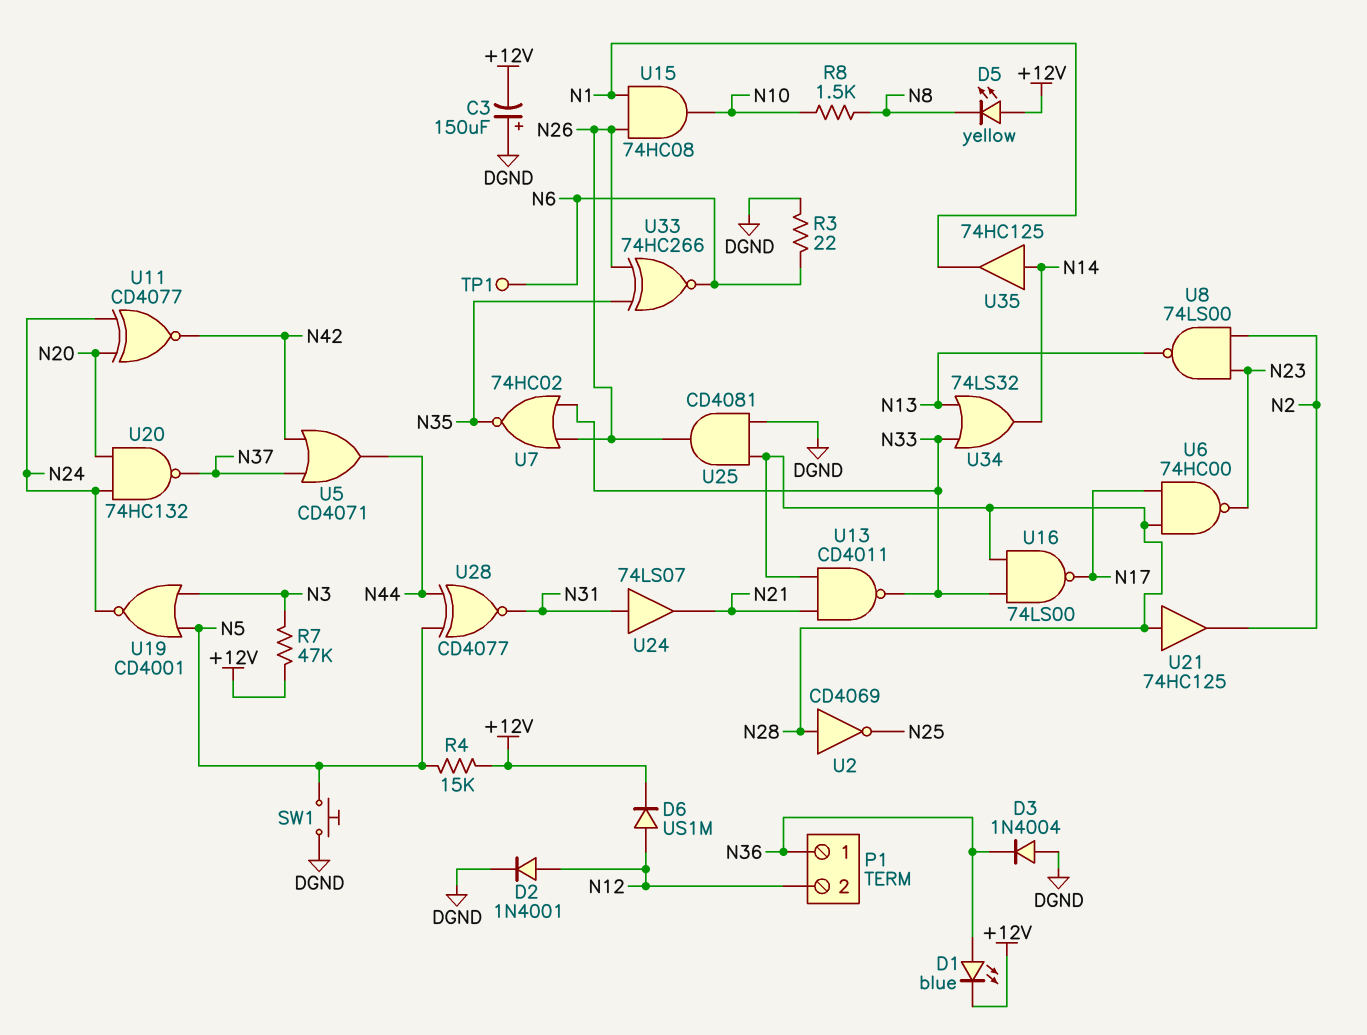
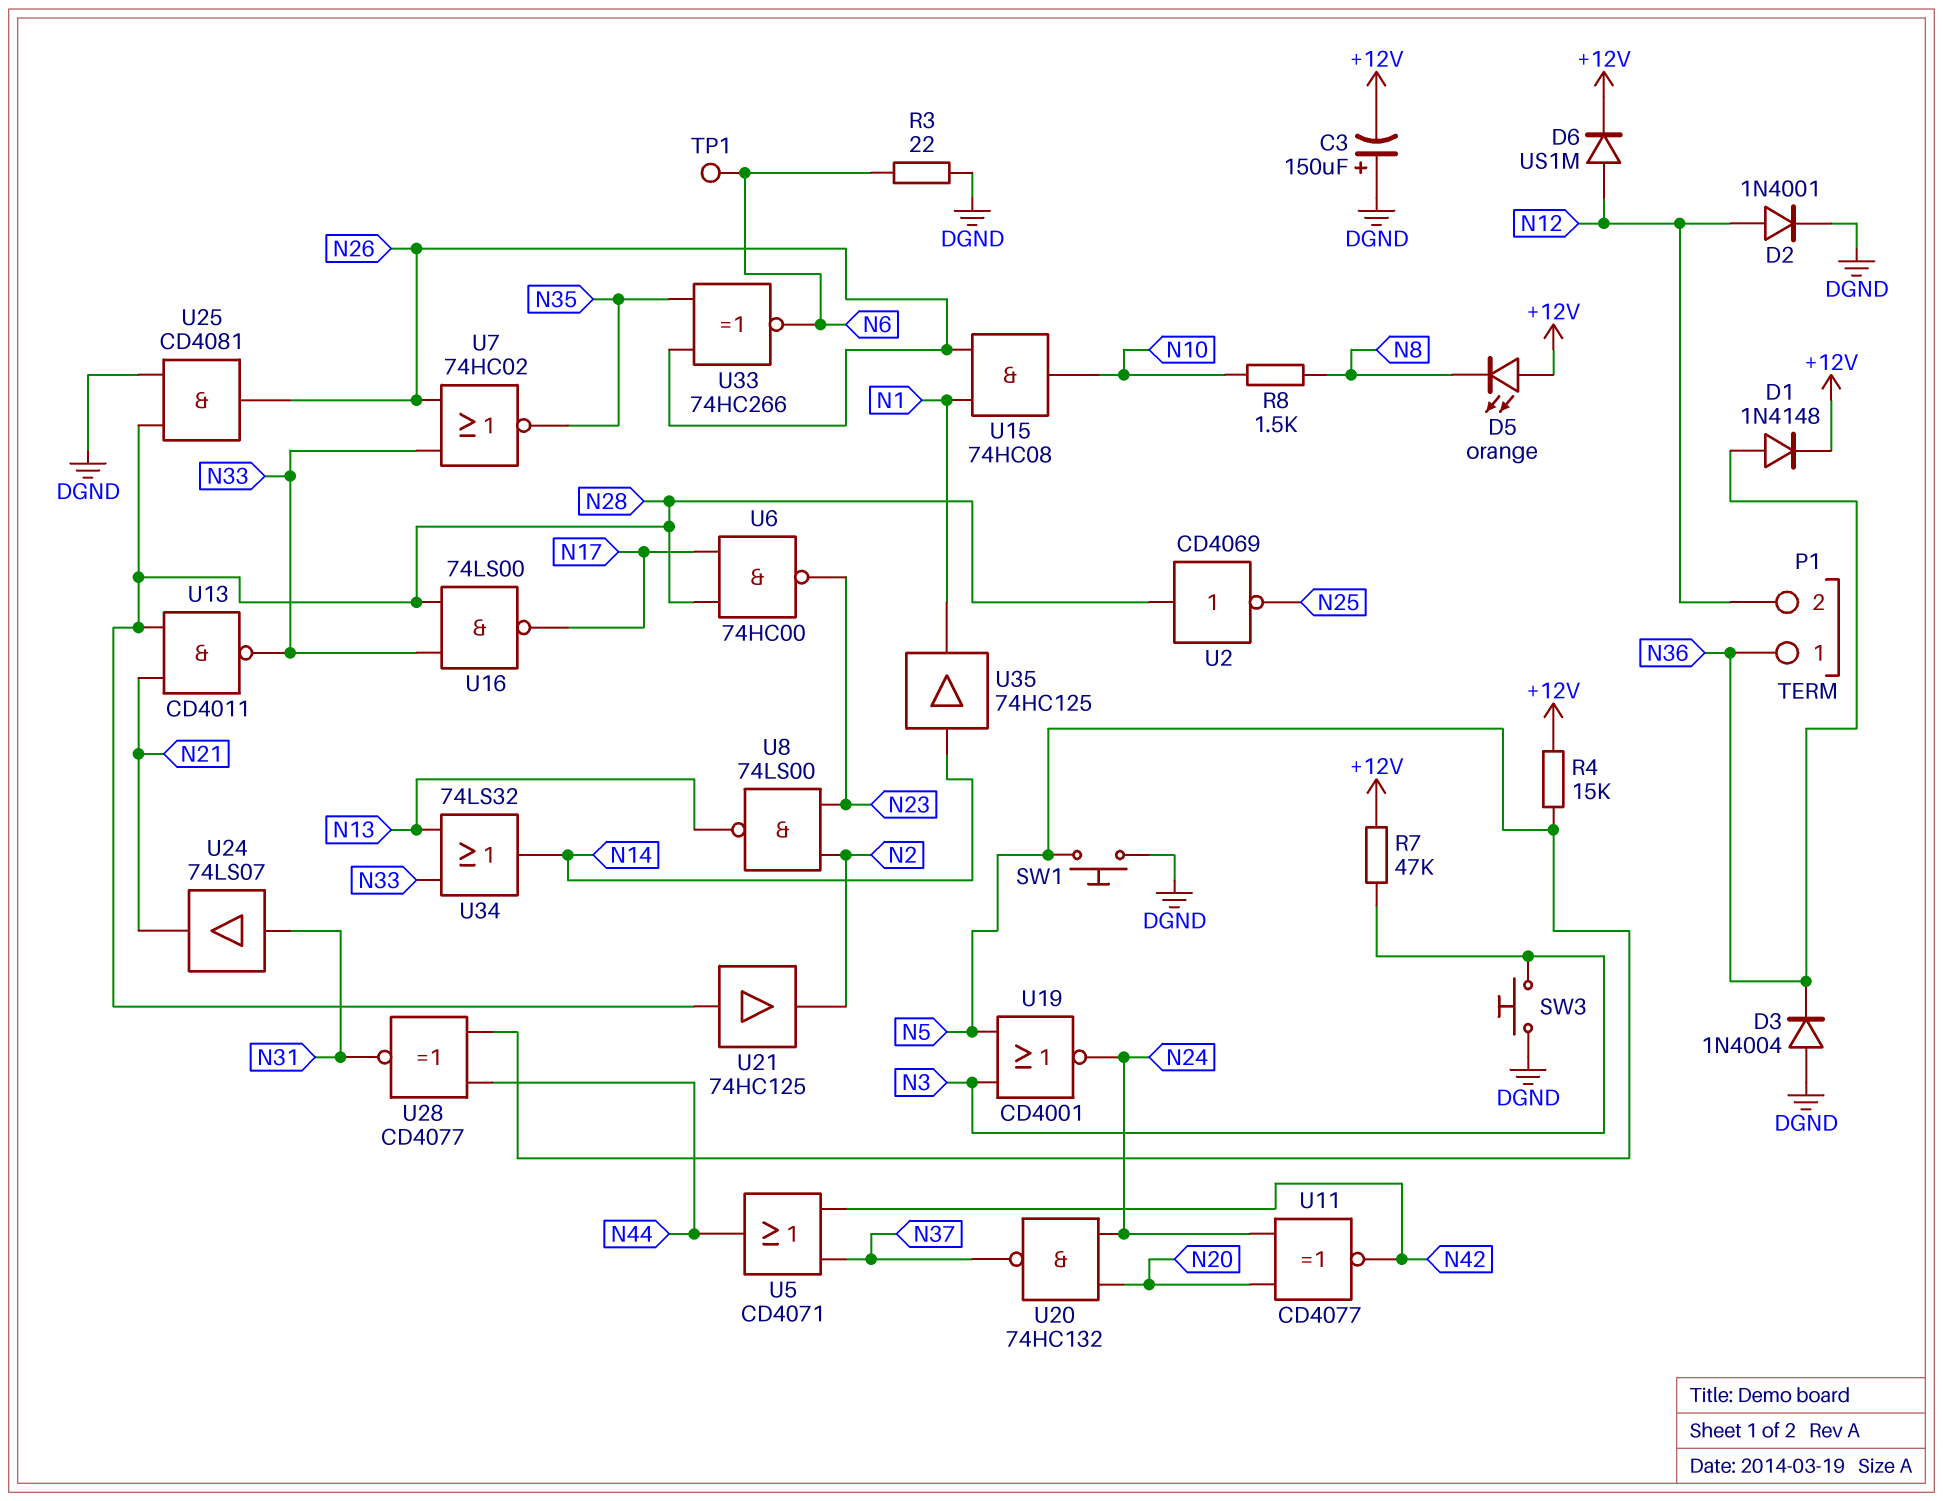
D1: LED blue (A N36, K +12V) -> diode 1N4148 (A N36, K +12V)
D5: LED yellow (A +12V, K N8) -> LED orange (A +12V, K N8)
SW3: none -> button (DGND, N3)

